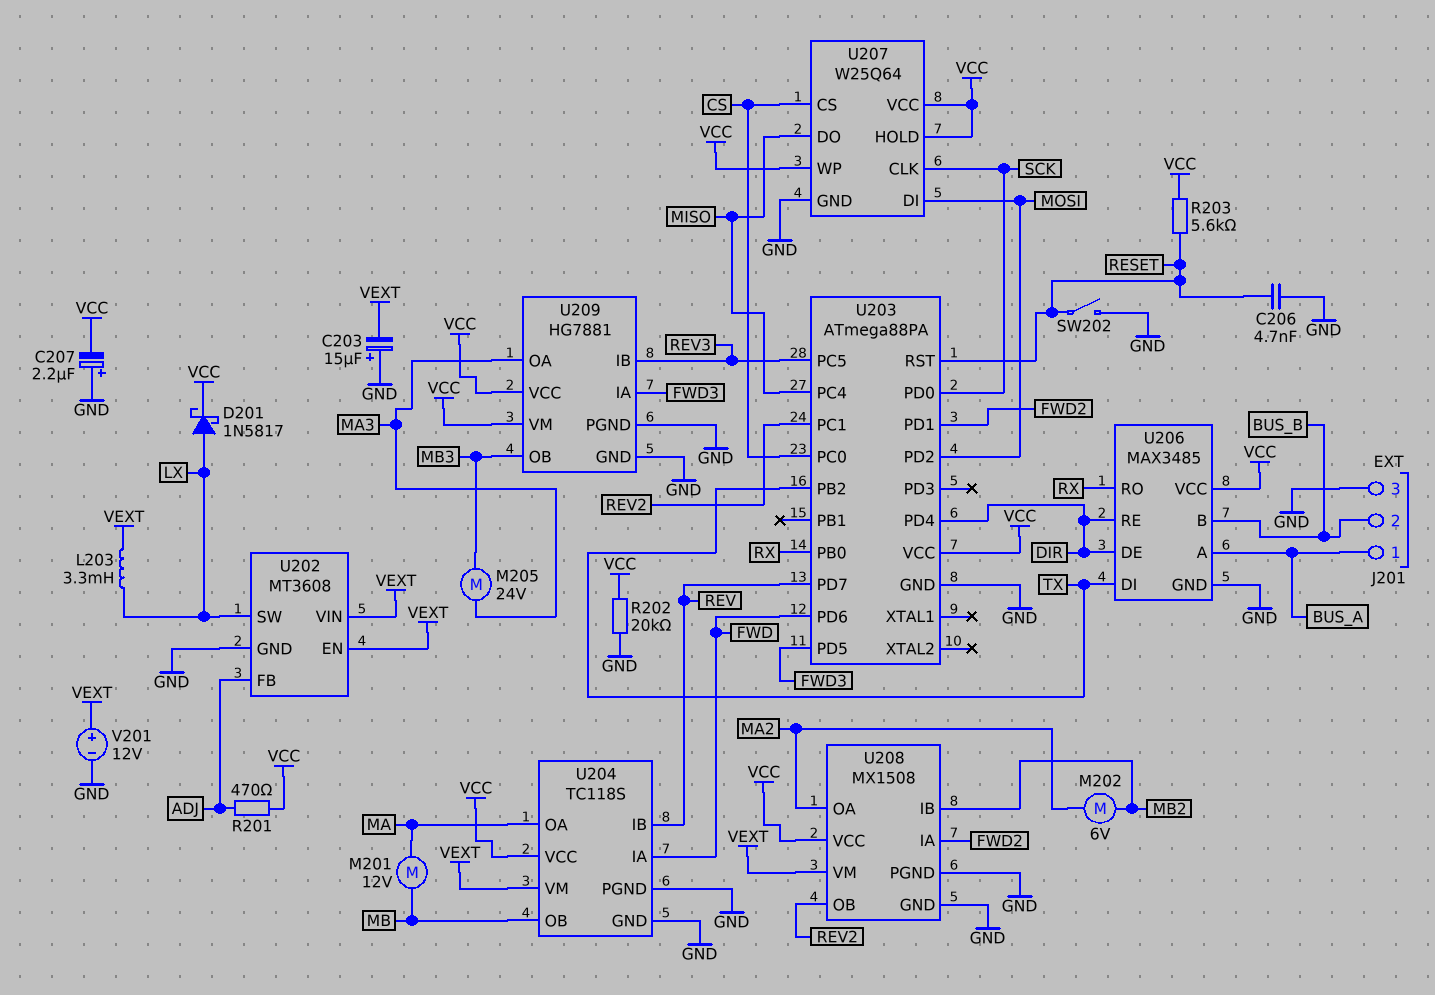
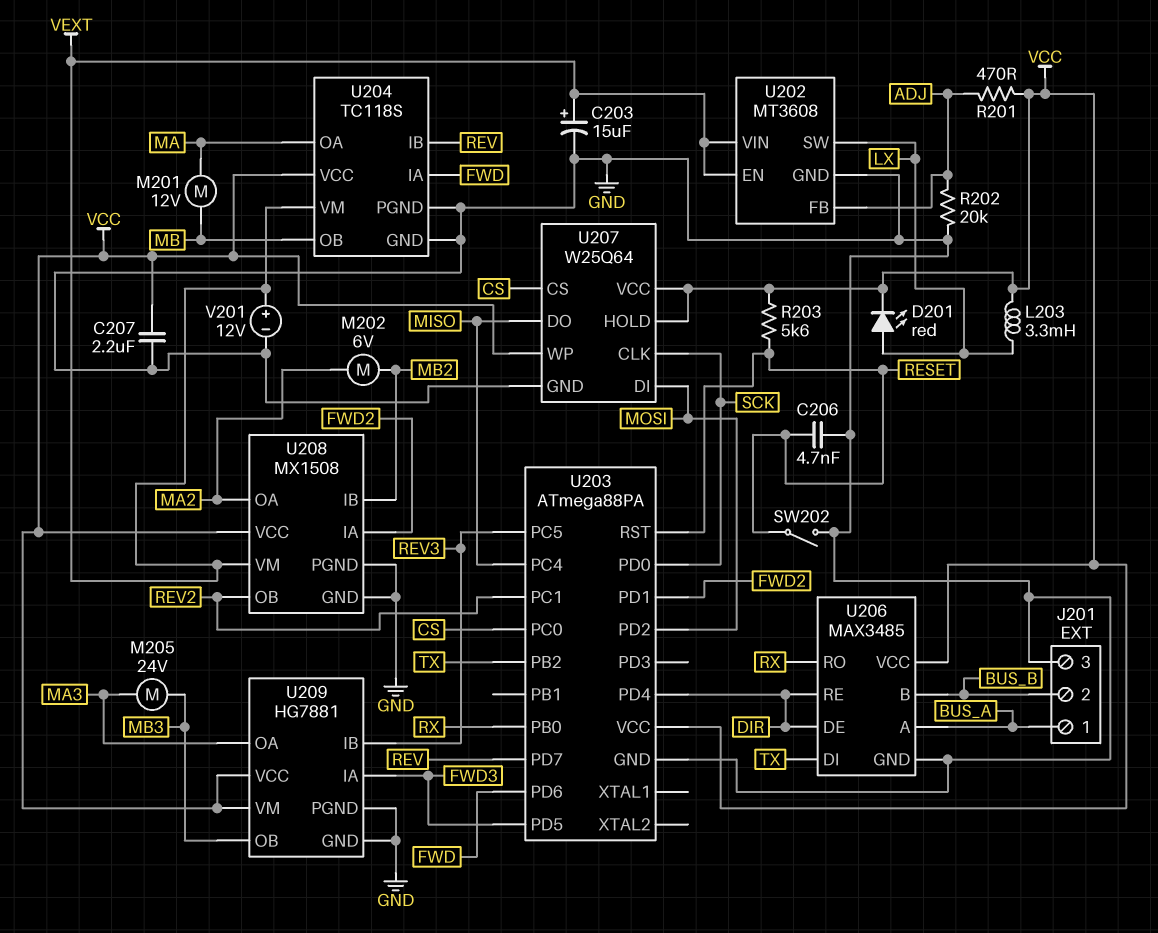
C203: 15uF (plus GND, minus VEXT) -> 15uF (plus VEXT, minus GND)
C207: 2.2uF (plus GND, minus VCC) -> 2.2uF (GND, VCC)
D201: schottky 1N5817 (A LX, K VCC) -> LED red (A LX, K VCC)
L203: 3.3mH (LX, VEXT) -> 3.3mH (LX, VCC)
R202: 20k (GND, VCC) -> 20k (ADJ, GND)

